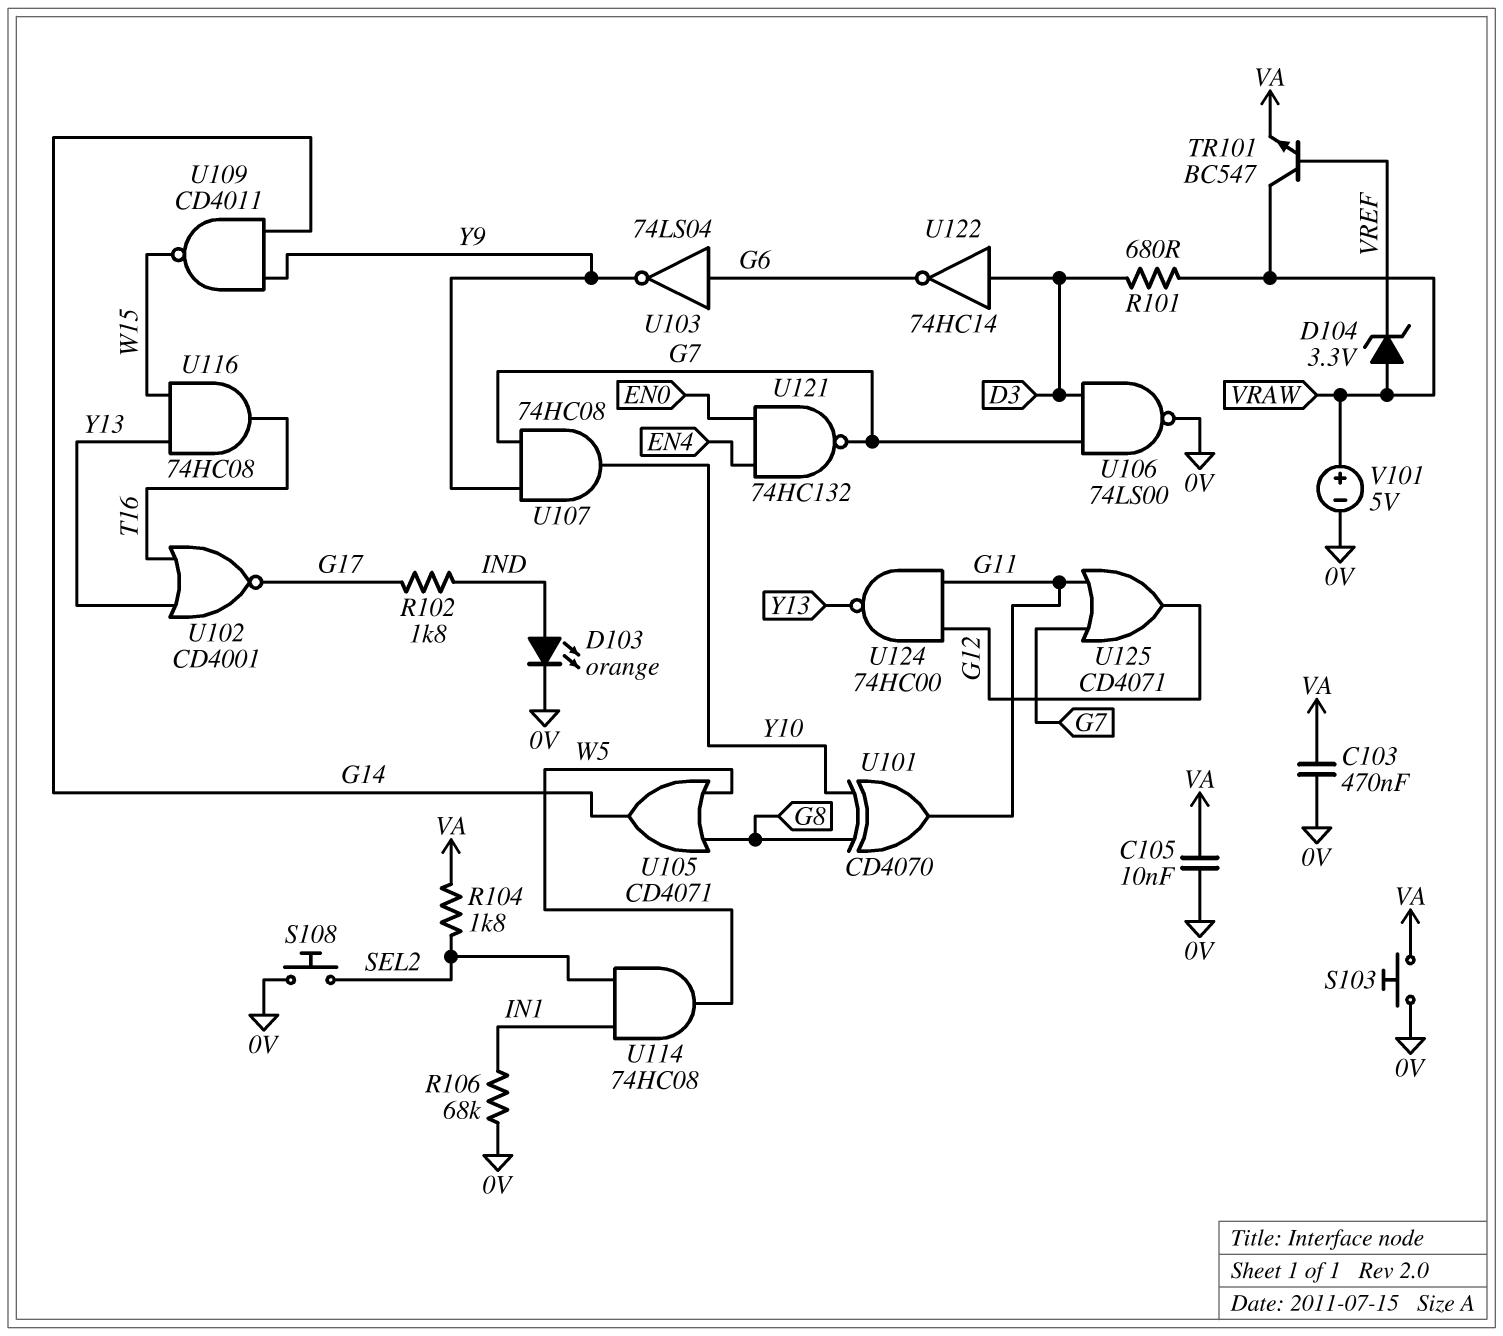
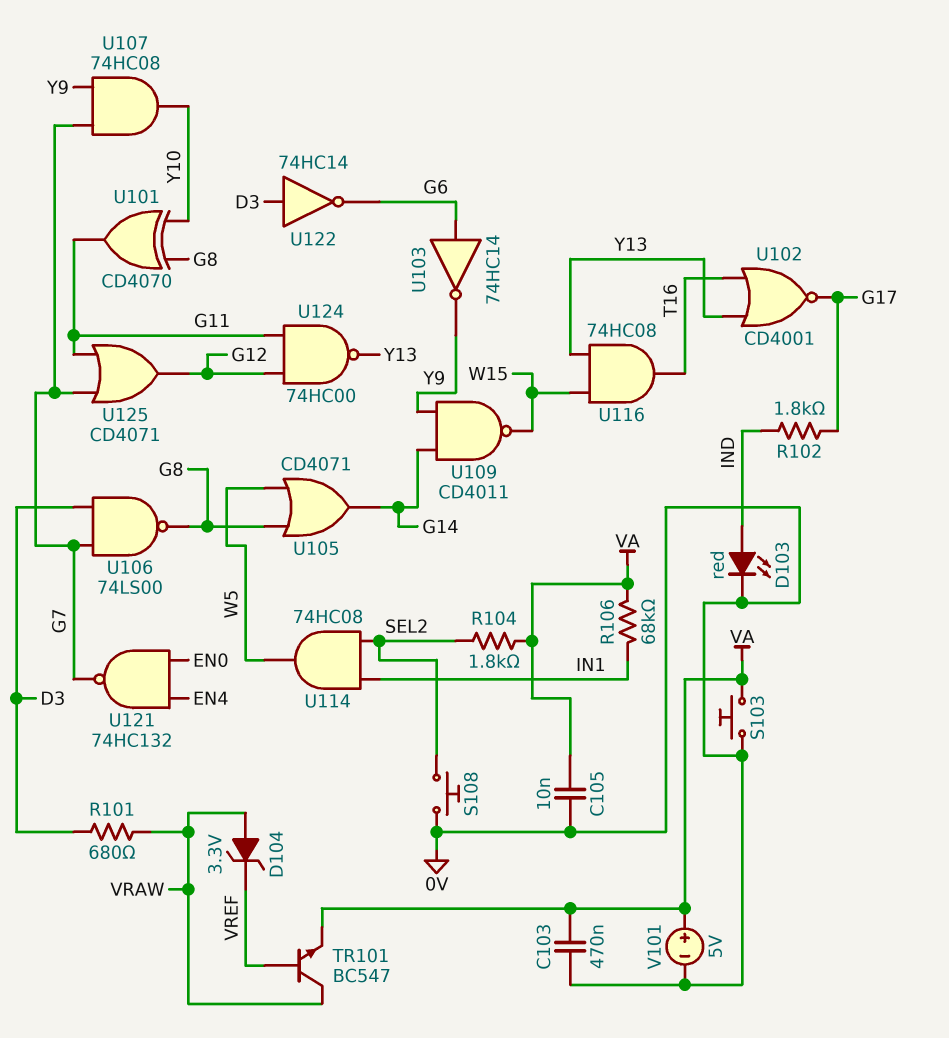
D103: LED orange (A IND, K 0V) -> LED red (A IND, K 0V)
R106: 68k (0V, IN1) -> 68k (IN1, VA)
U103: NOT 74LS04 (in G6, out Y9) -> NOT 74HC14 (in G6, out Y9)
U106: NAND 74LS00 (in D3, in G7, out 0V) -> NAND 74LS00 (in D3, in G7, out G8)
V101: 5V (plus VRAW, minus 0V) -> 5V (plus VA, minus 0V)

